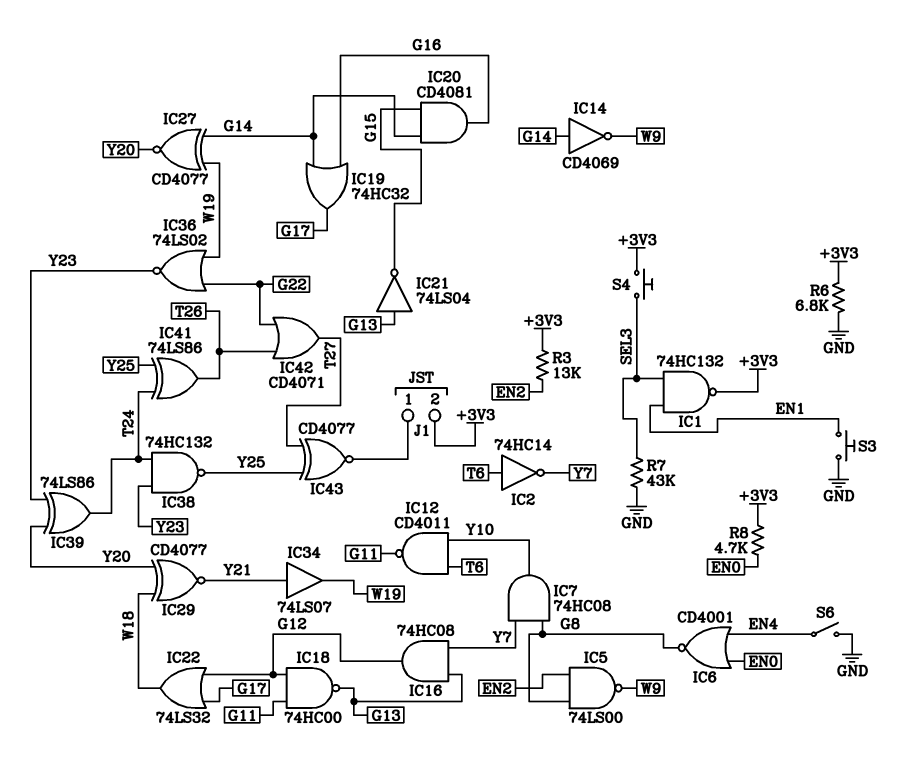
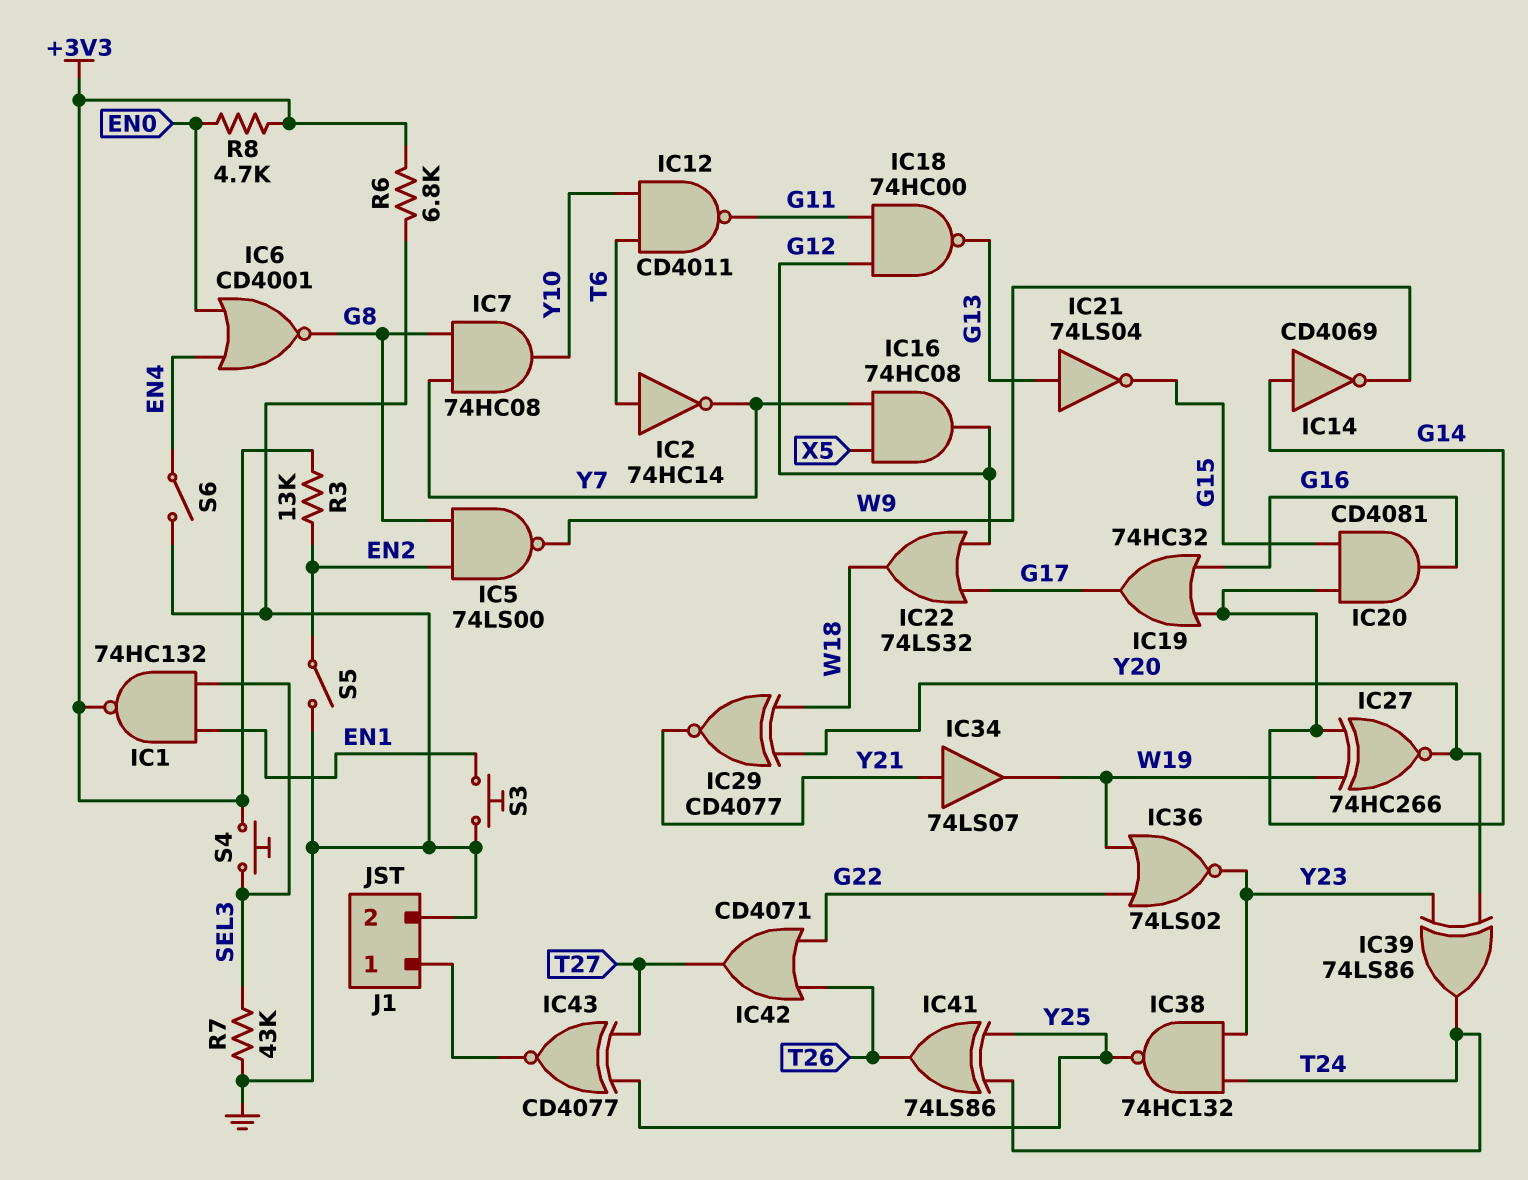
IC16: AND 74HC08 (in G13, in Y7, out G12) -> AND 74HC08 (in X5, in Y7, out G12)
IC27: XNOR CD4077 (in G14, in W19, out Y20) -> XNOR 74HC266 (in G14, in W19, out Y20)
J1 pin 2: +3V3 -> GND
S5: none -> switch (EN2, GND)

